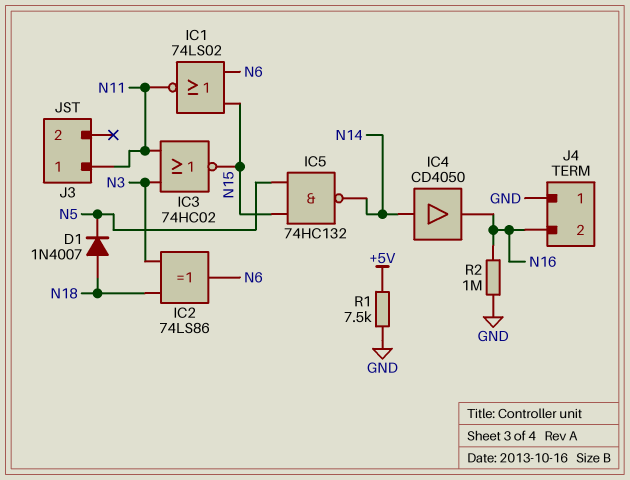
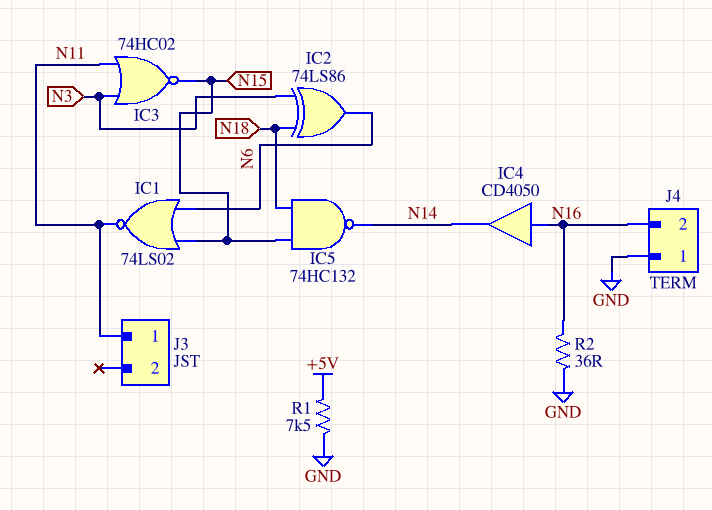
D1: diode 1N4007 (A N18, K N5) -> none
IC4: buffer CD4050 (in N14, out N16) -> buffer CD4050 (in N16, out N14)
IC5: NAND 74HC132 (in N5, in N15, out N14) -> NAND 74HC132 (in N15, in N18, out N14)
R2: 1M (GND, N16) -> 36 (GND, N16)

